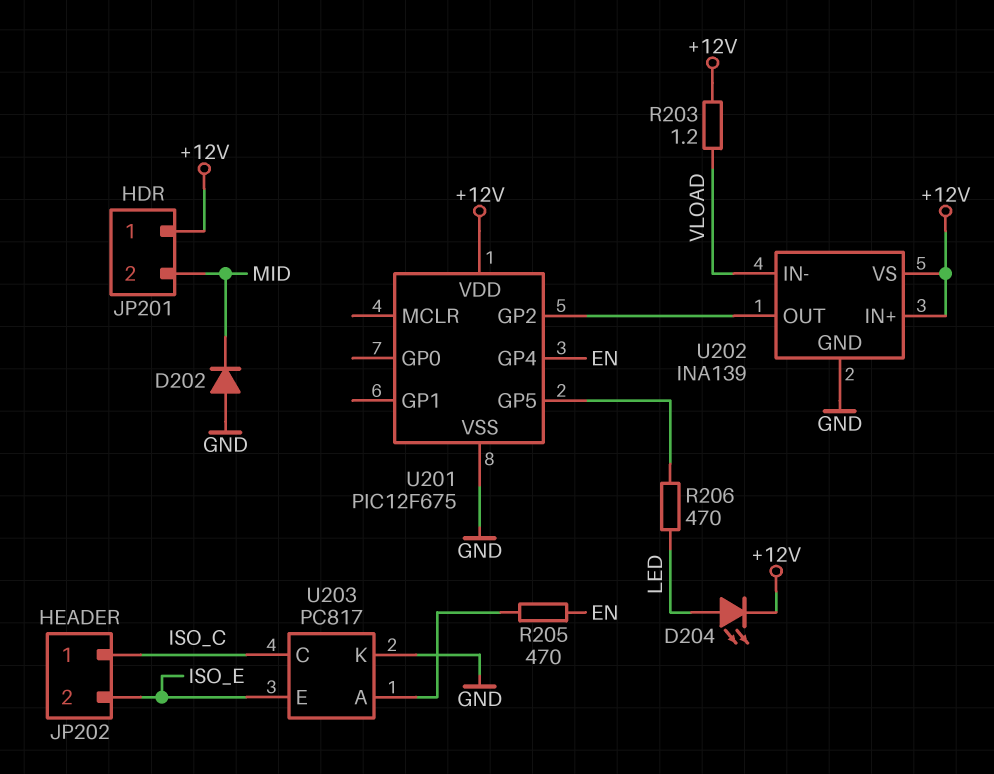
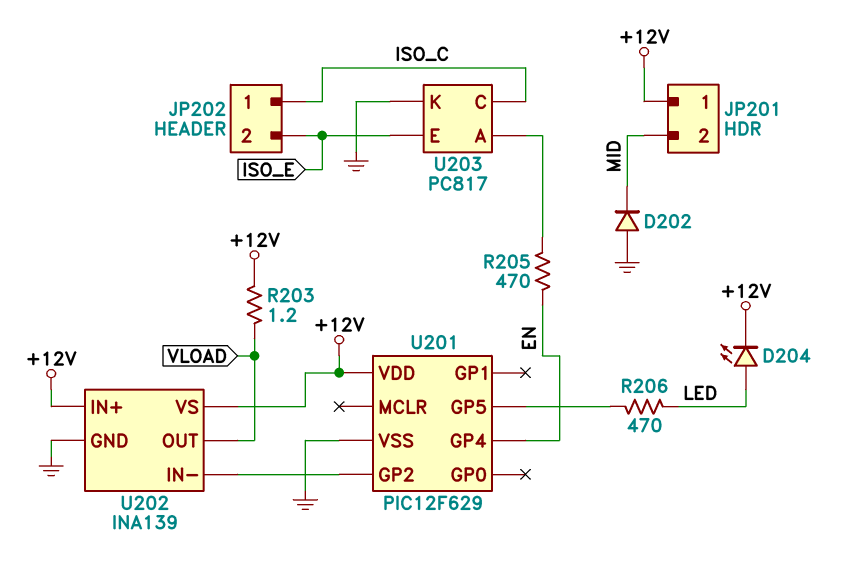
U201: PIC12F675 -> PIC12F629
U202 pin IN-: VLOAD -> U201/GP2
U202 pin OUT: U201/GP2 -> VLOAD

